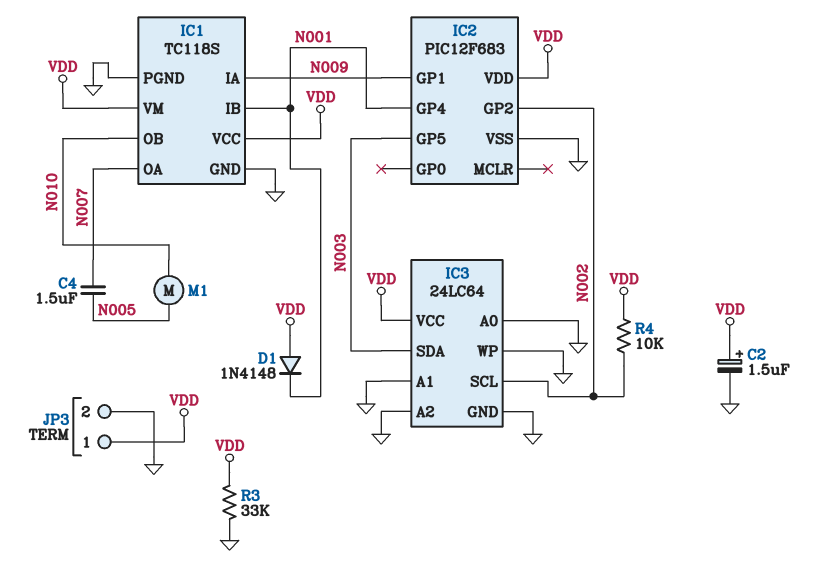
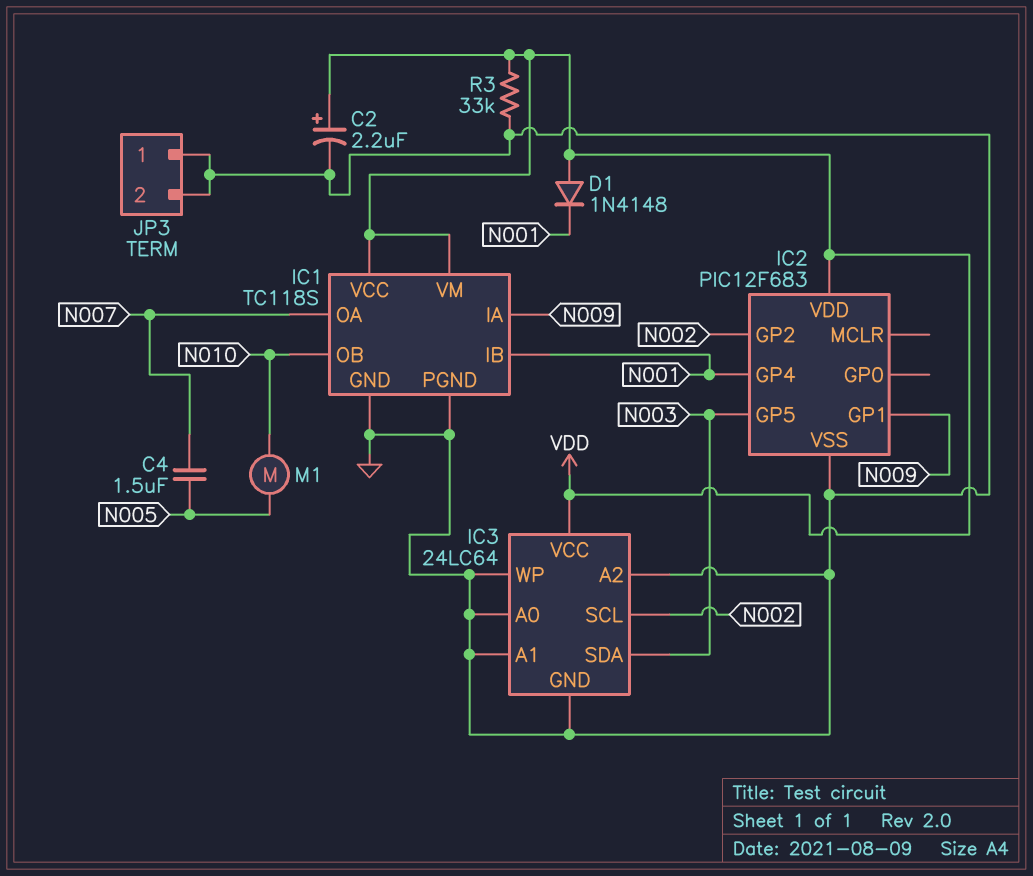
C2: 1.5uF (plus VDD, minus GND) -> 2.2uF (plus VDD, minus GND)
JP3 pin 1: VDD -> GND
R4: 10k (N002, VDD) -> none

